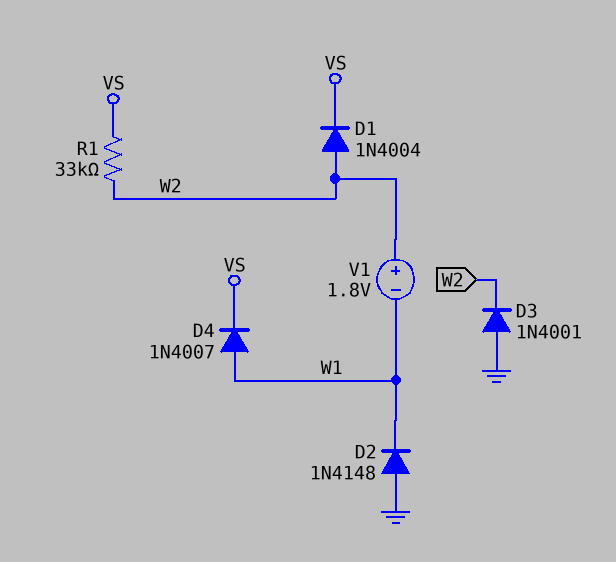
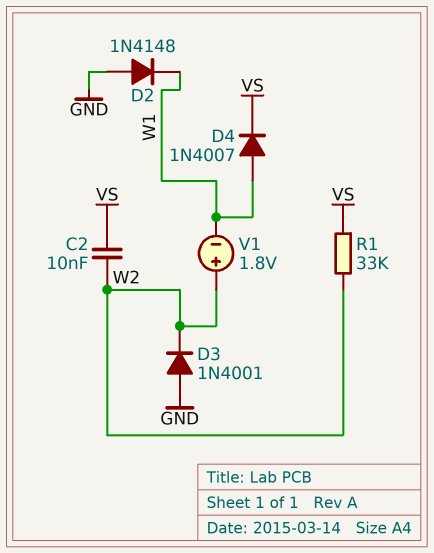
C2: none -> 10nF (VS, W2)
D1: diode 1N4004 (A W2, K VS) -> none

